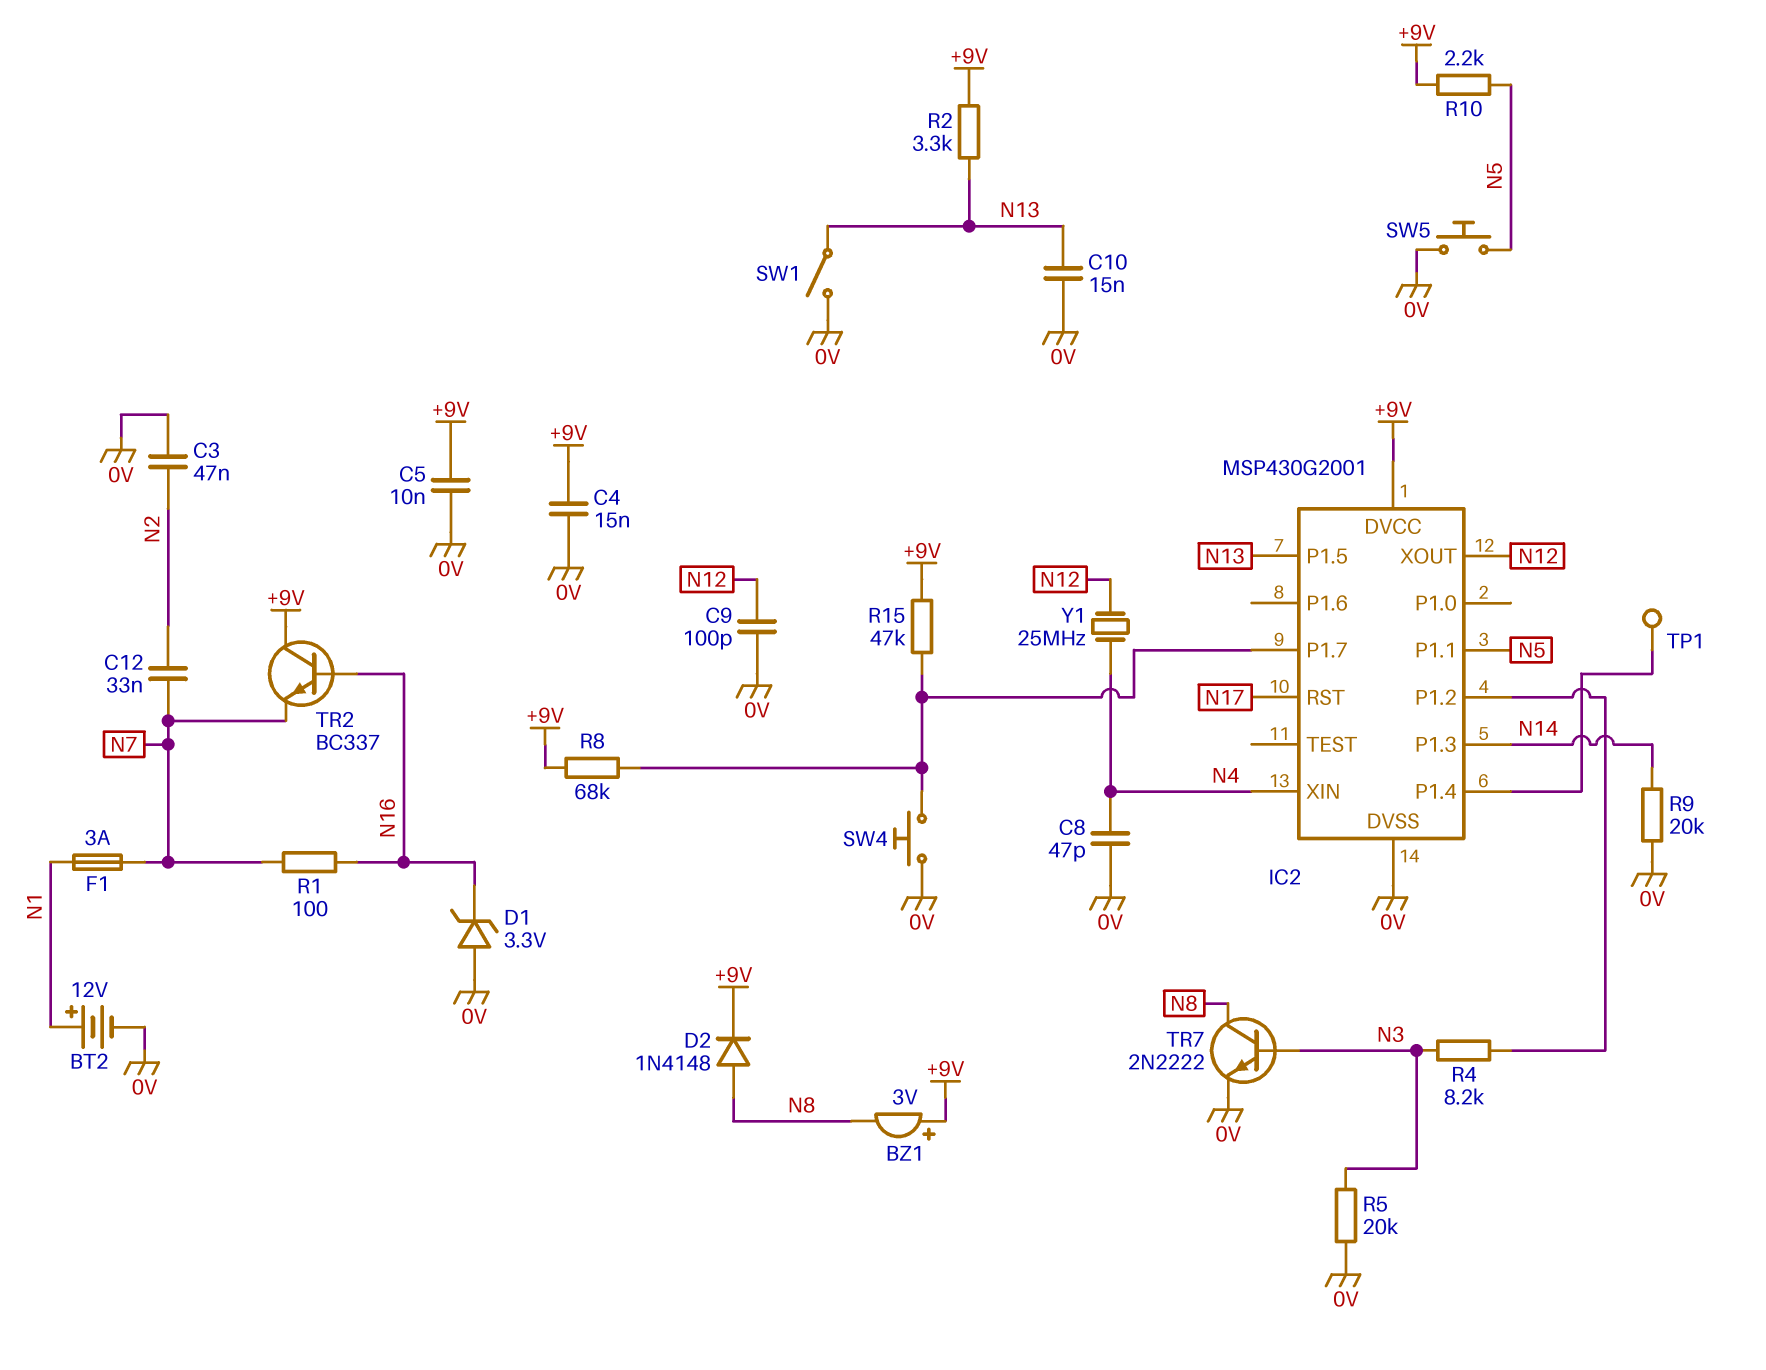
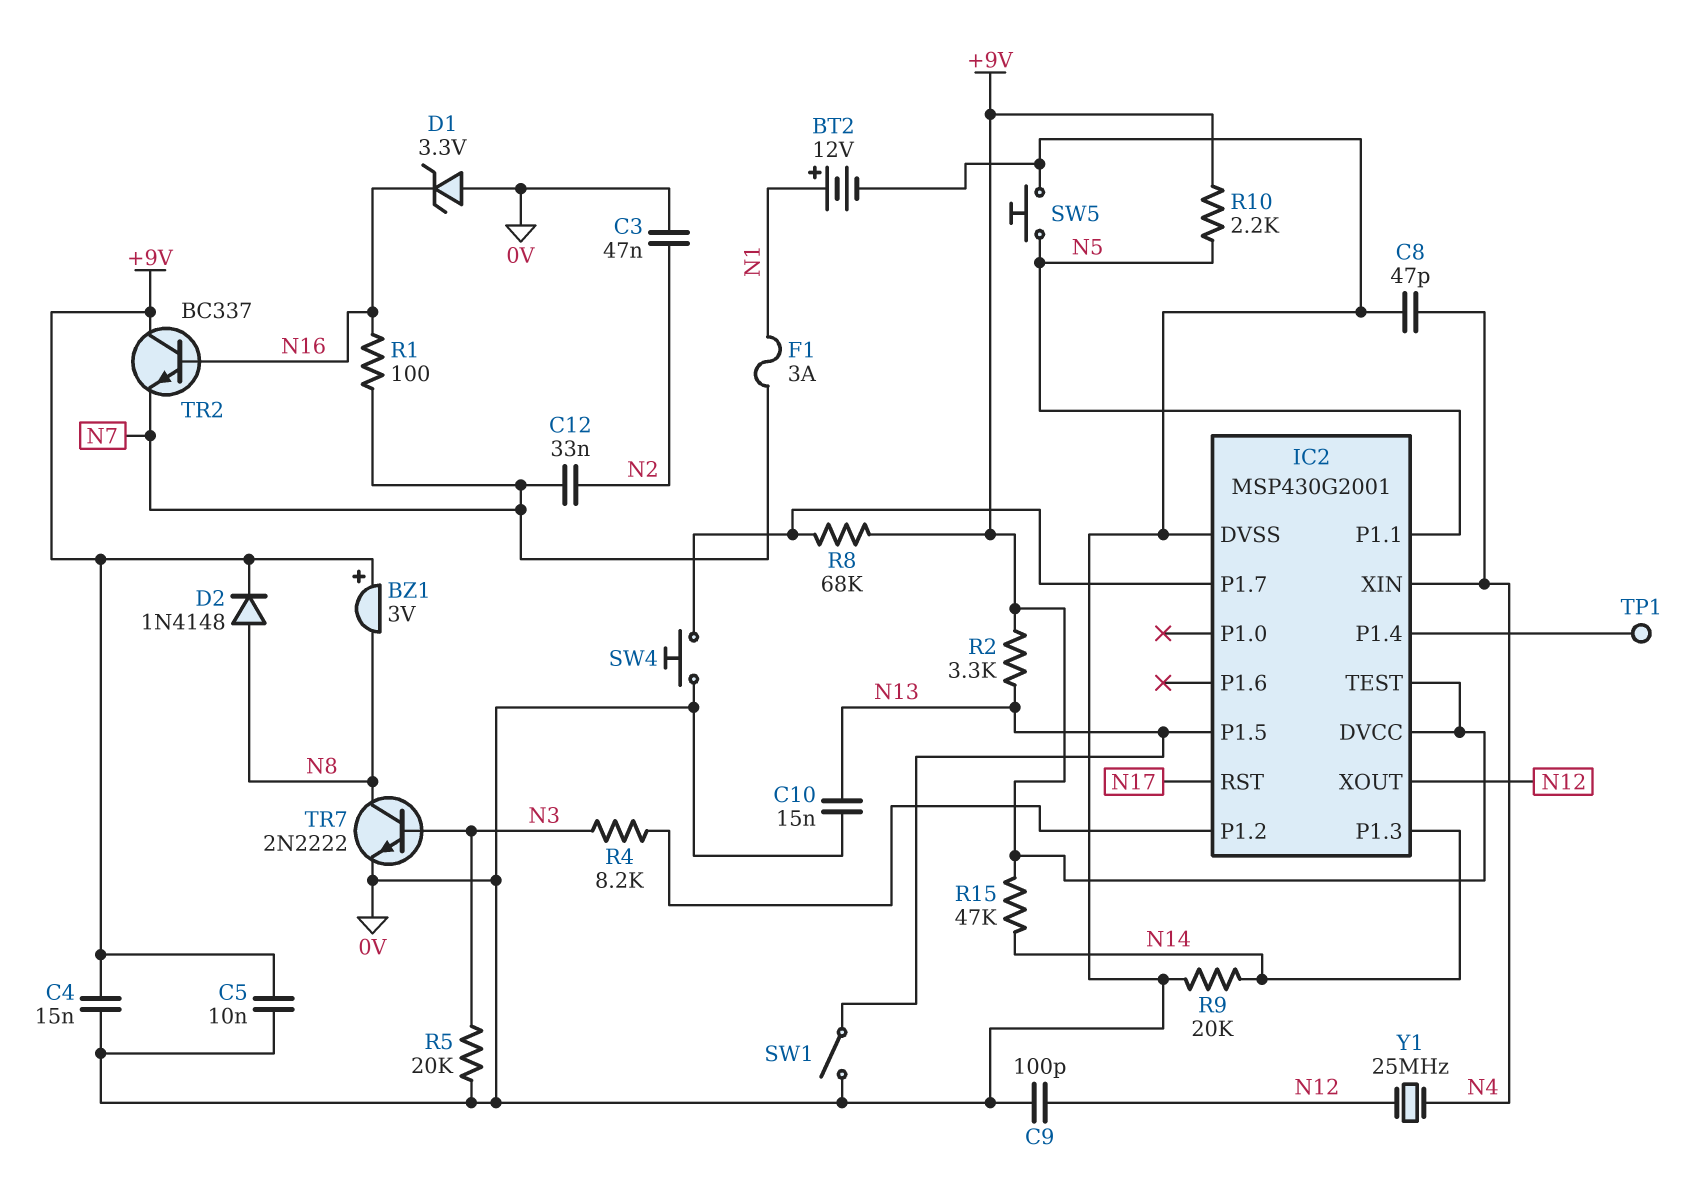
IC2 pin TEST: none -> +9V
R15: 47k (+9V, IC2/P1.7) -> 47k (+9V, N14)

